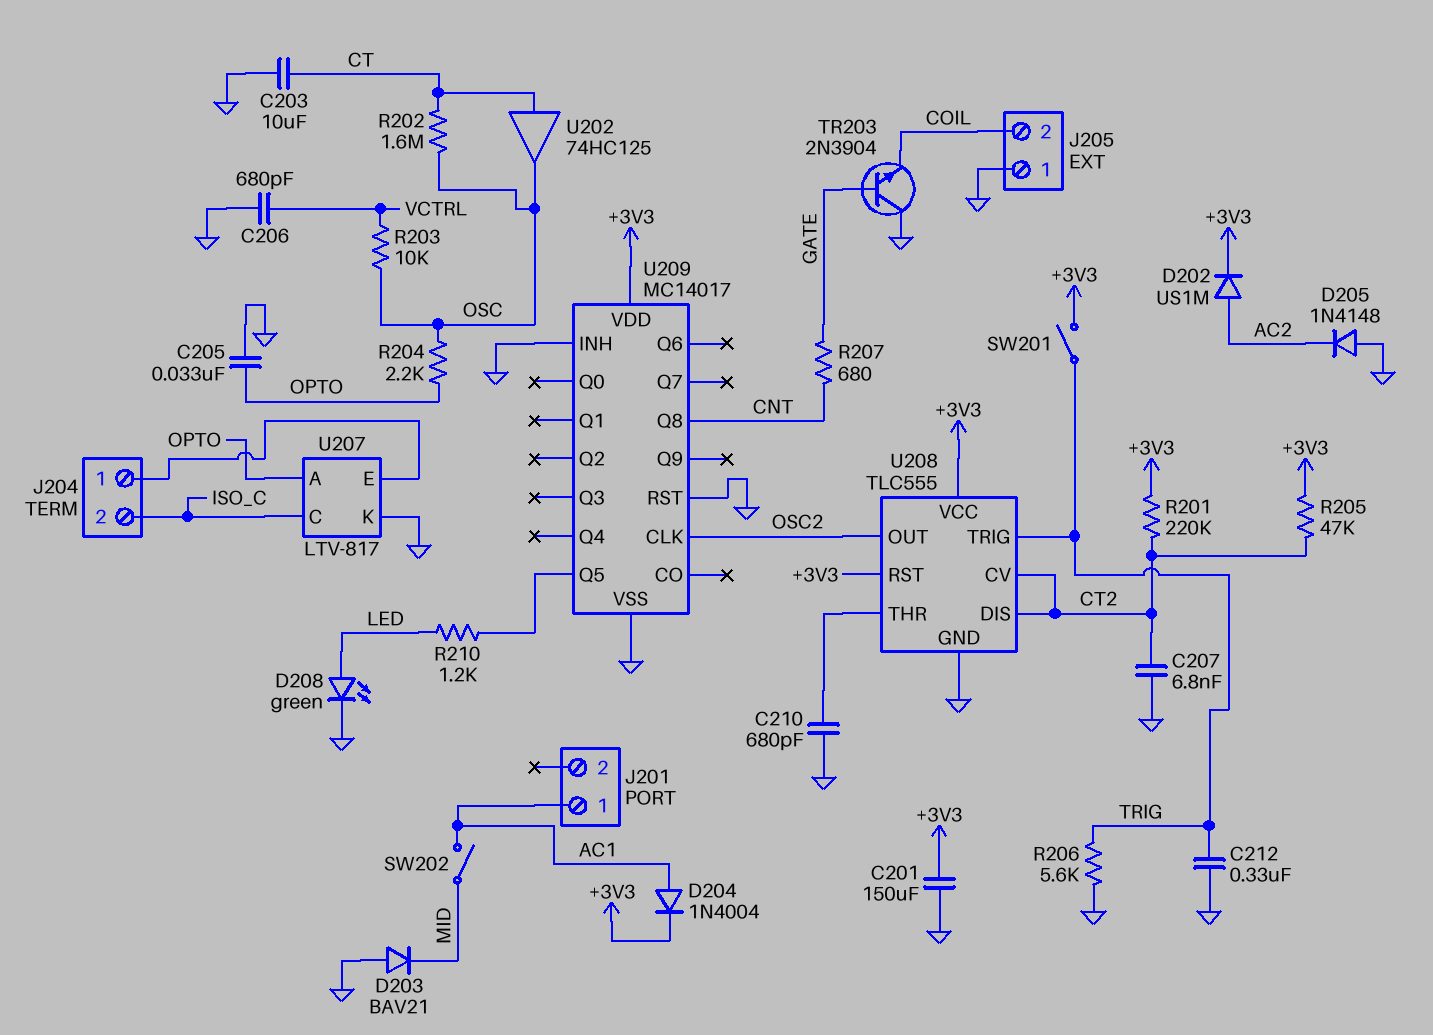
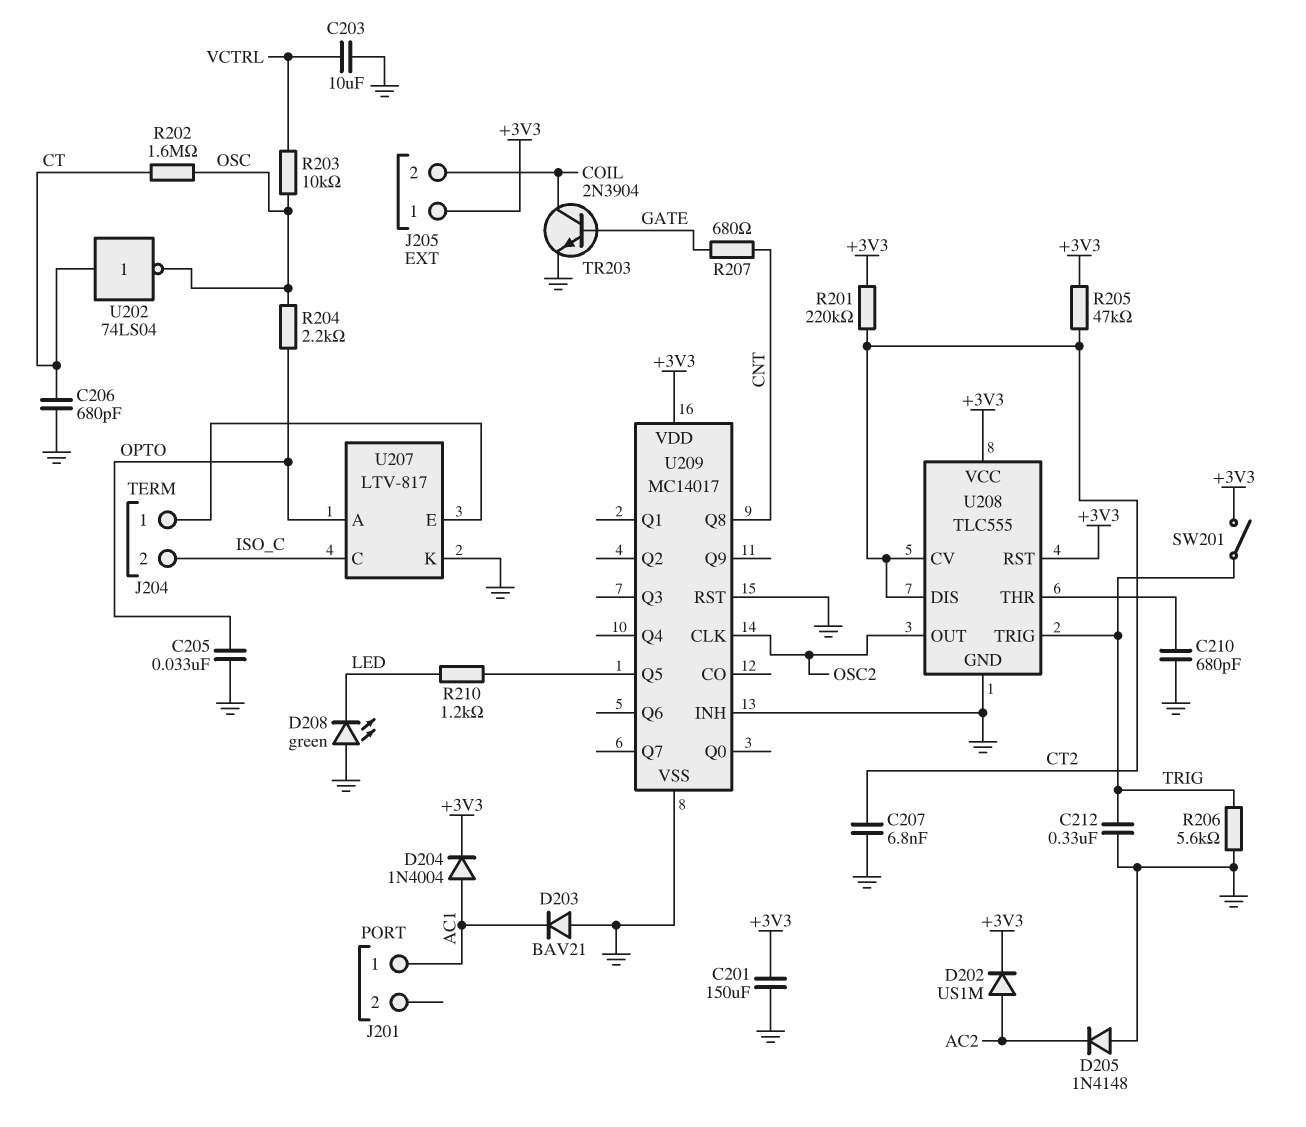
C203: 10uF (CT, GND) -> 10uF (GND, VCTRL)
C206: 680pF (GND, VCTRL) -> 680pF (CT, GND)
D203: diode BAV21 (A GND, K MID) -> diode BAV21 (A GND, K AC1)
D208: LED green (A LED, K GND) -> LED green (A GND, K LED)
J205 pin 1: GND -> +3V3
SW202: switch (AC1, MID) -> none
TR203: NPN 2N3904 (B GATE, C GND, E COIL) -> NPN 2N3904 (B GATE, C COIL, E GND)
U202: buffer 74HC125 (in CT, out OSC) -> NOT 74LS04 (in CT, out OSC)

